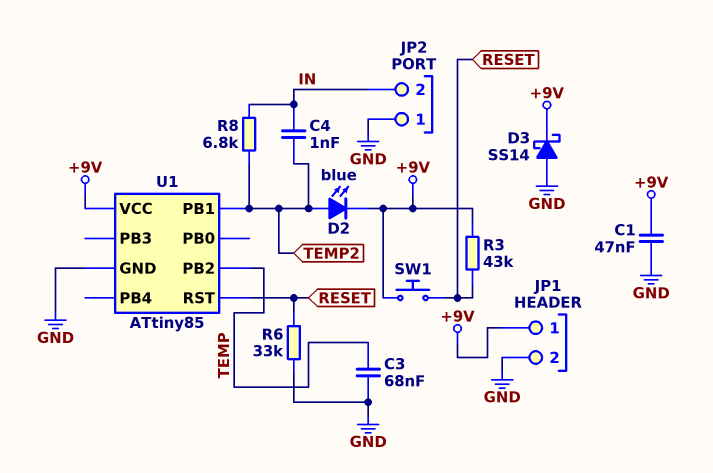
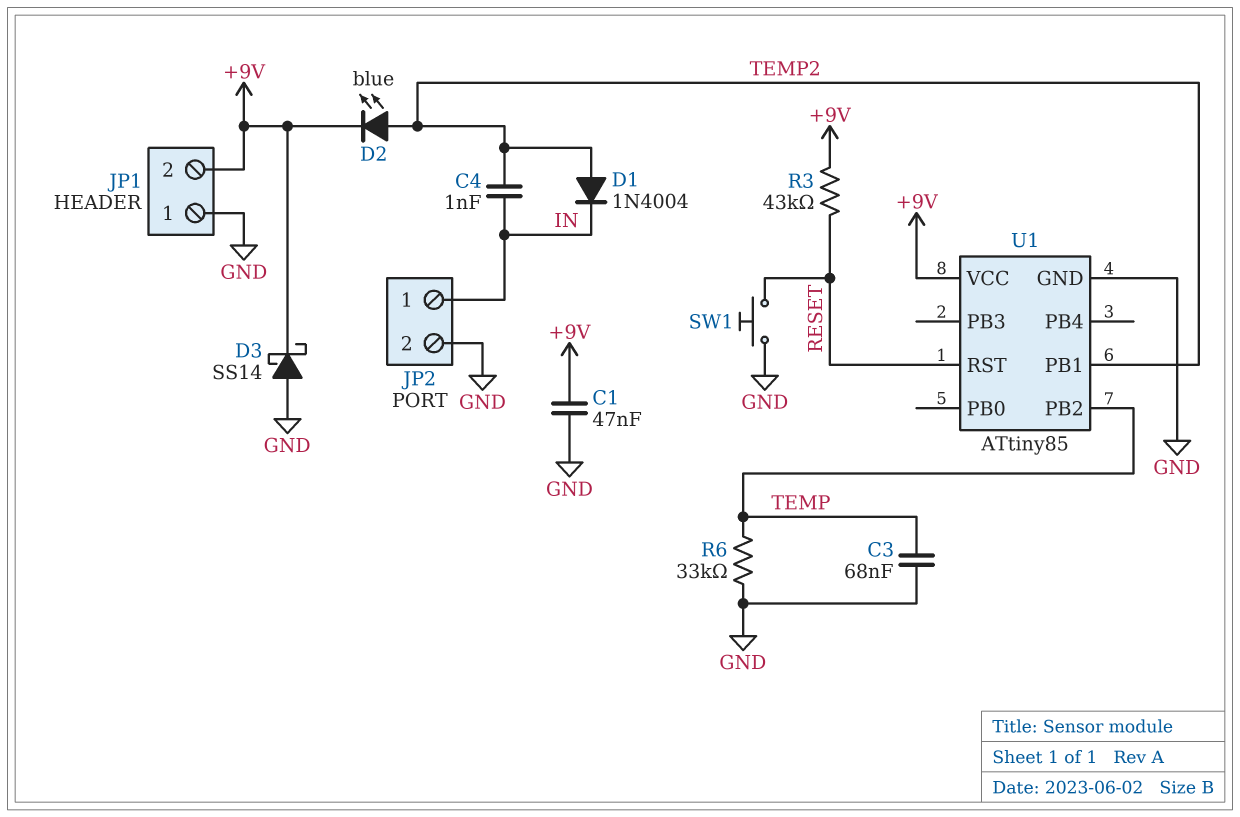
D1: none -> diode 1N4004 (A TEMP2, K IN)
JP1 pin 1: +9V -> GND
JP1 pin 2: GND -> +9V
JP2 pin 1: GND -> IN
JP2 pin 2: IN -> GND
R6: 33k (GND, RESET) -> 33k (GND, TEMP)
R8: 6.8k (IN, TEMP2) -> none
SW1: button (+9V, RESET) -> button (GND, RESET)

